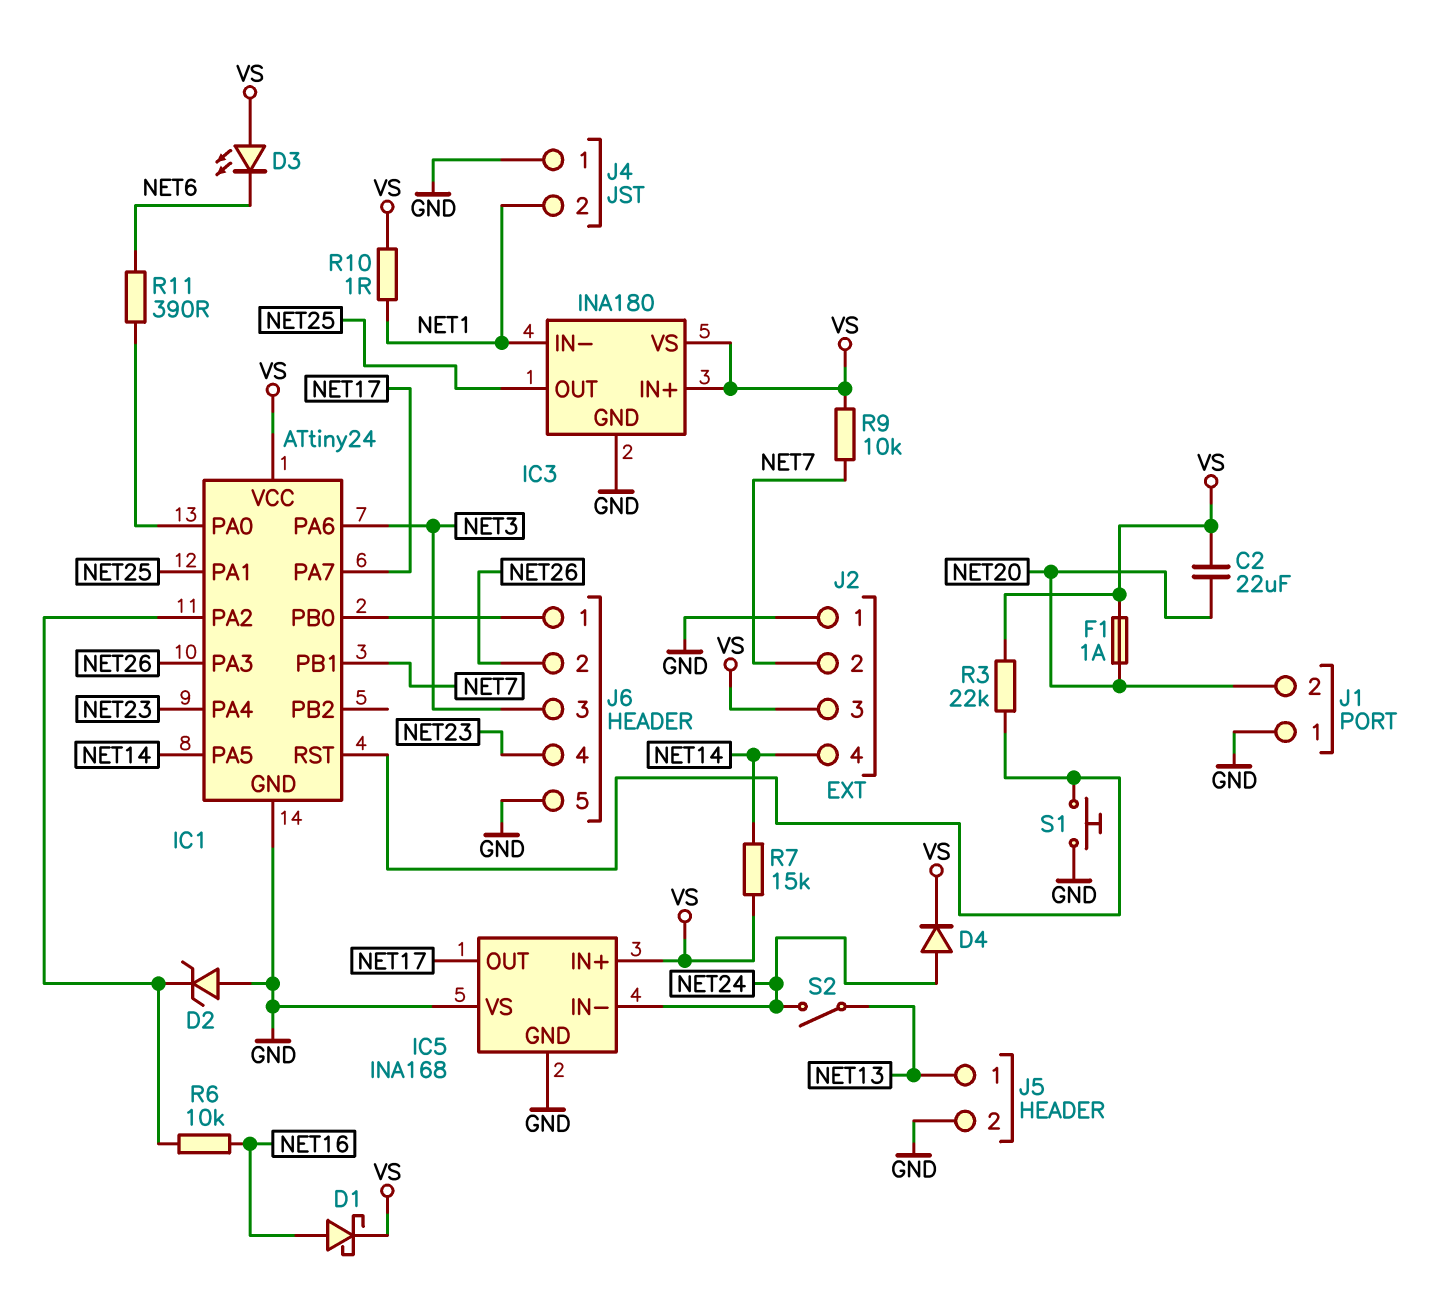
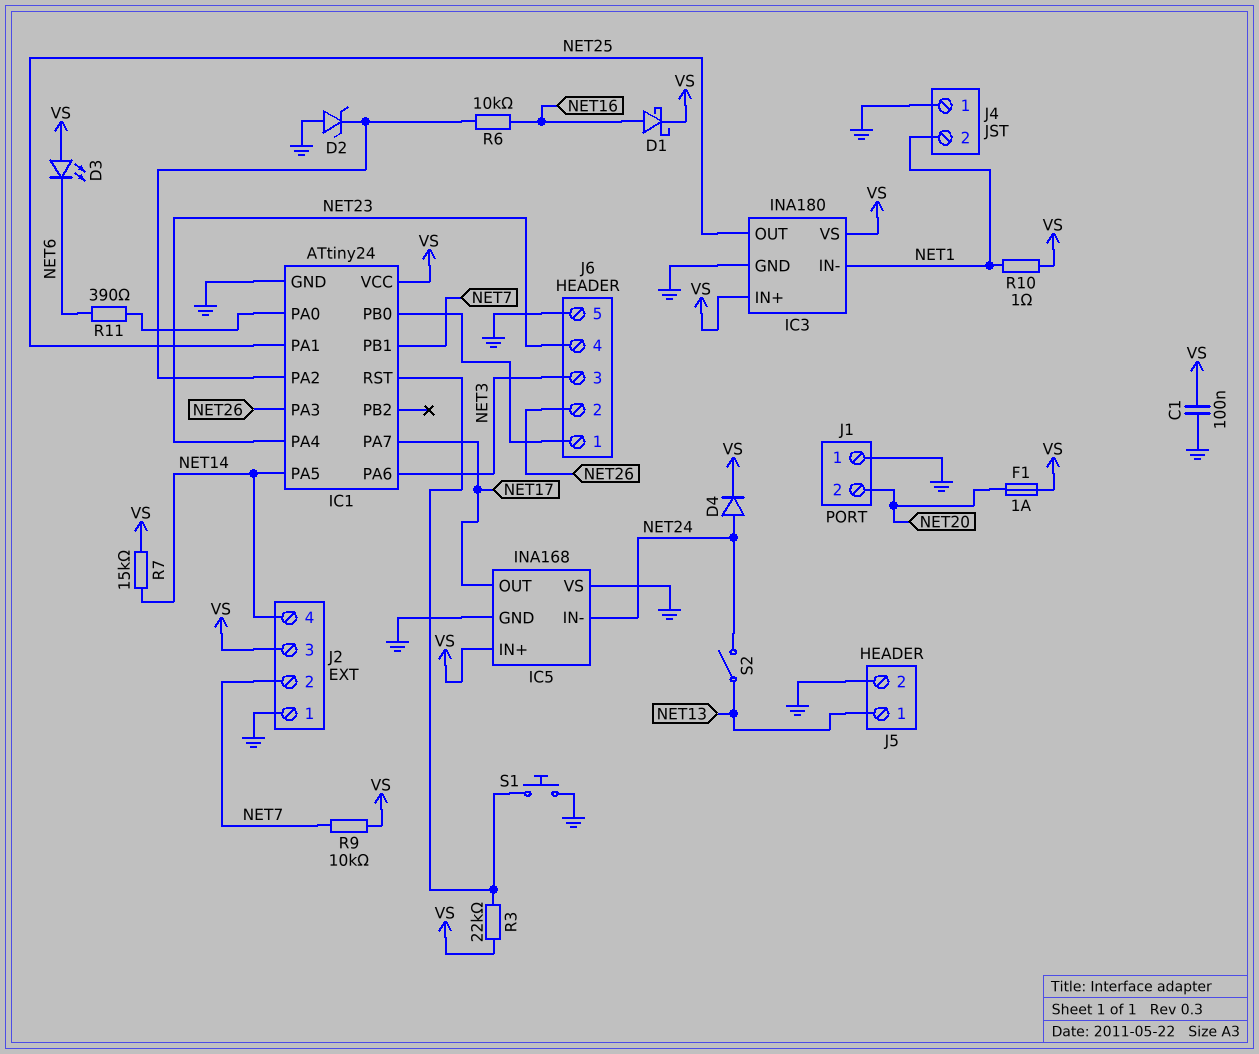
C1: none -> 100nF (GND, VS)
C2: 22uF (NET20, VS) -> none

